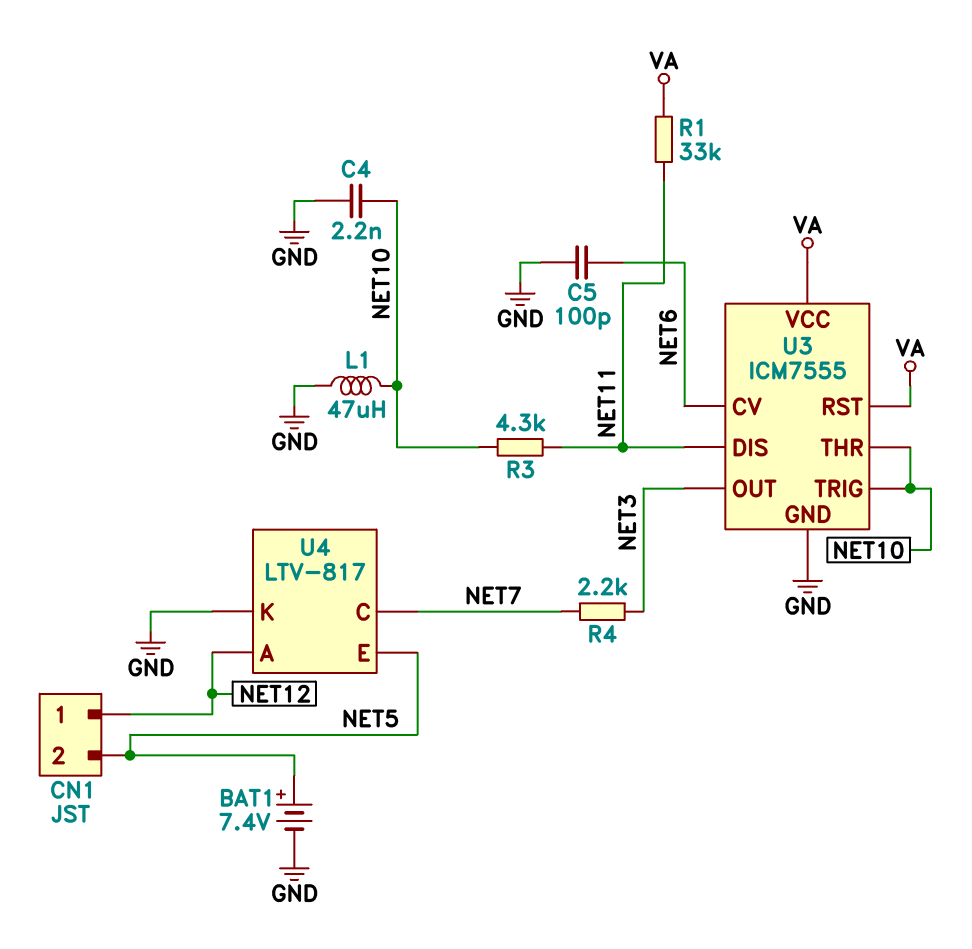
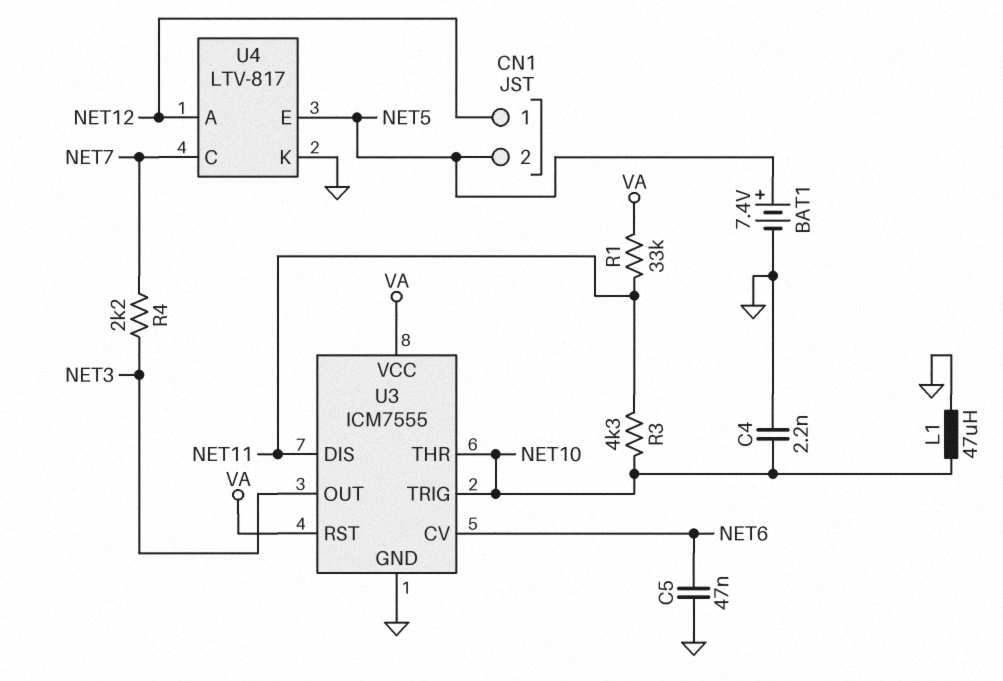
C5: 100pF (GND, NET6) -> 47nF (GND, NET6)

